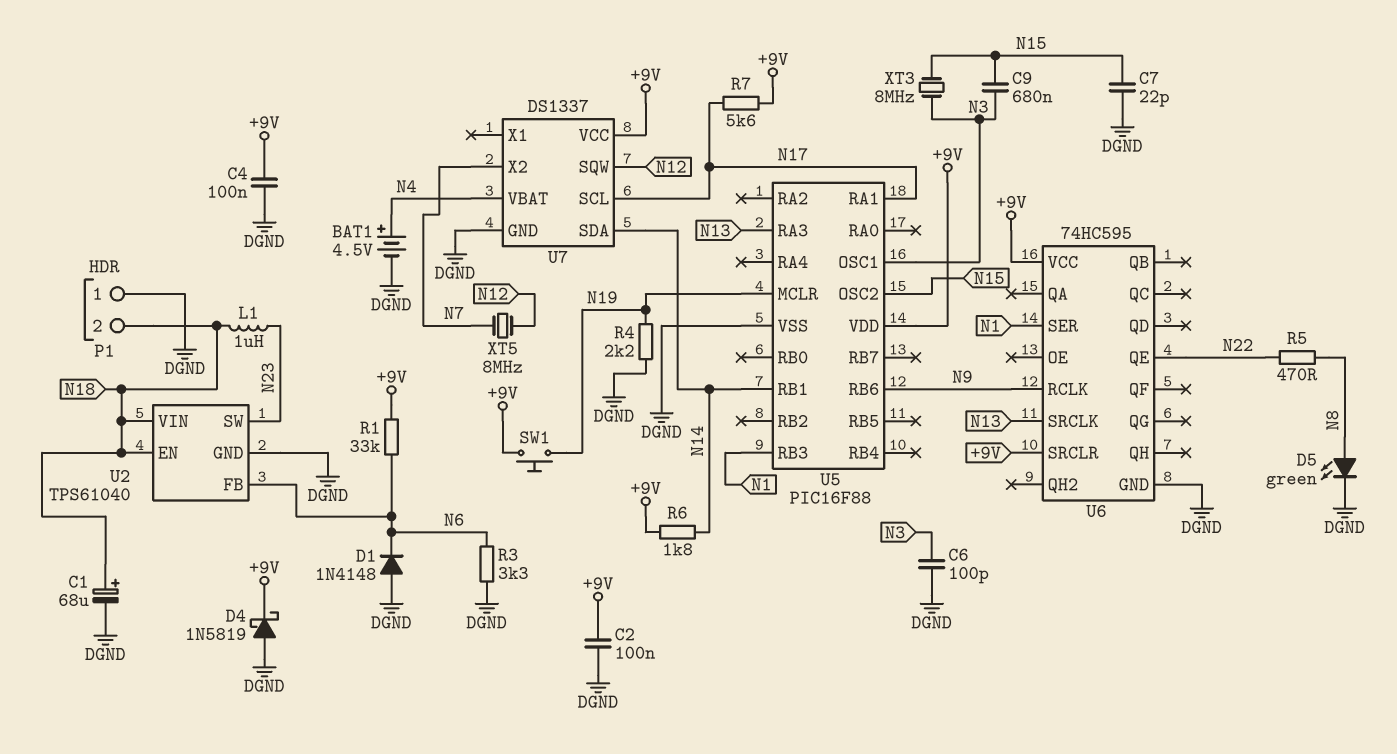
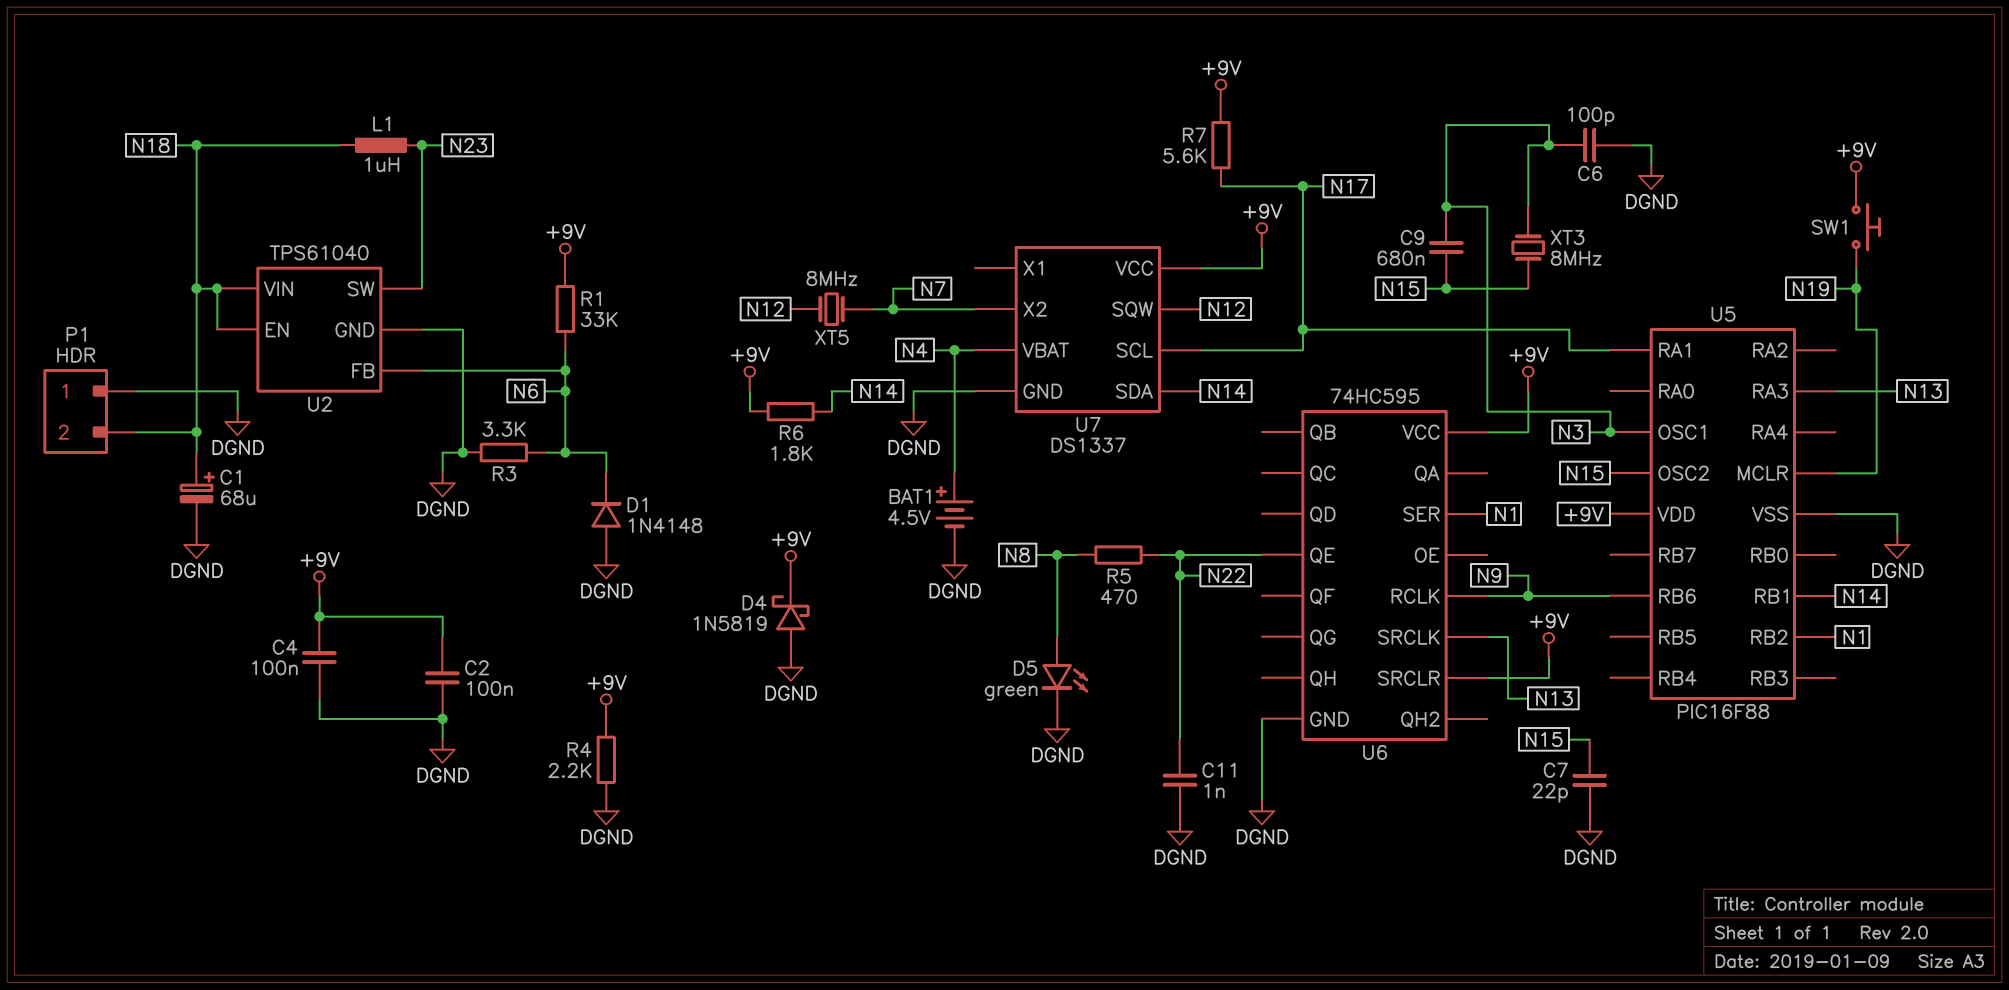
C11: none -> 1nF (DGND, N22)
R4: 2.2k (DGND, N19) -> 2.2k (+9V, DGND)
U5 pin RB2: none -> N1
U5 pin RB3: N1 -> none

